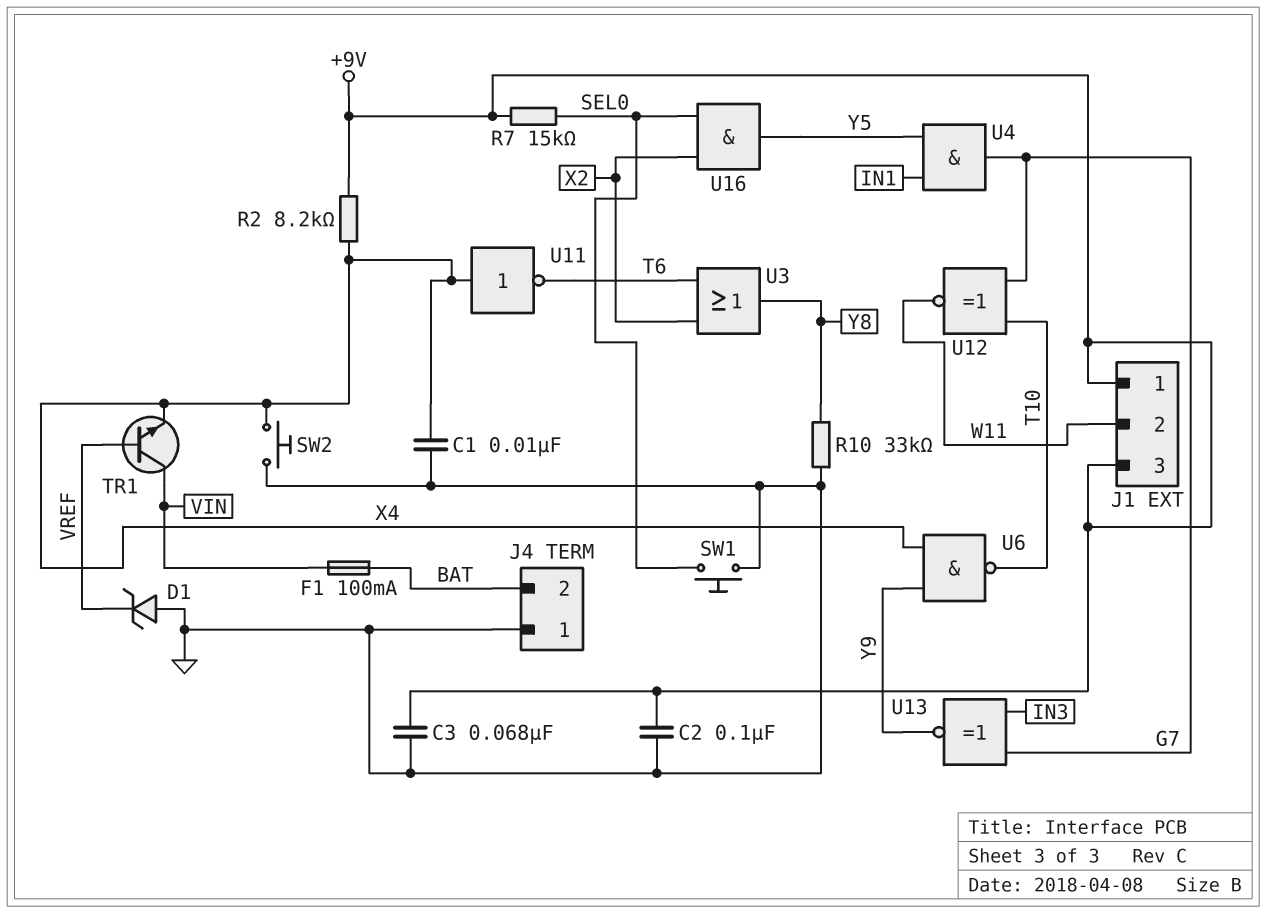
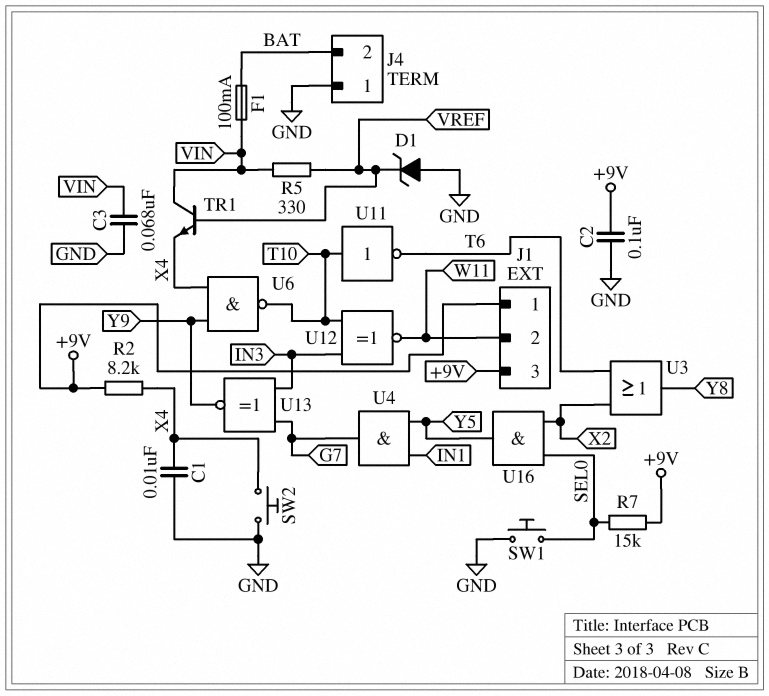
C3: 68nF (+9V, GND) -> 68nF (GND, VIN)
R5: none -> 330 (VIN, VREF)
R10: 33k (GND, Y8) -> none
U11: NOT (in X4, out T6) -> NOT (in T10, out T6)
U12: XNOR (in G7, in T10, out W11) -> XNOR (in IN3, in T10, out W11)

